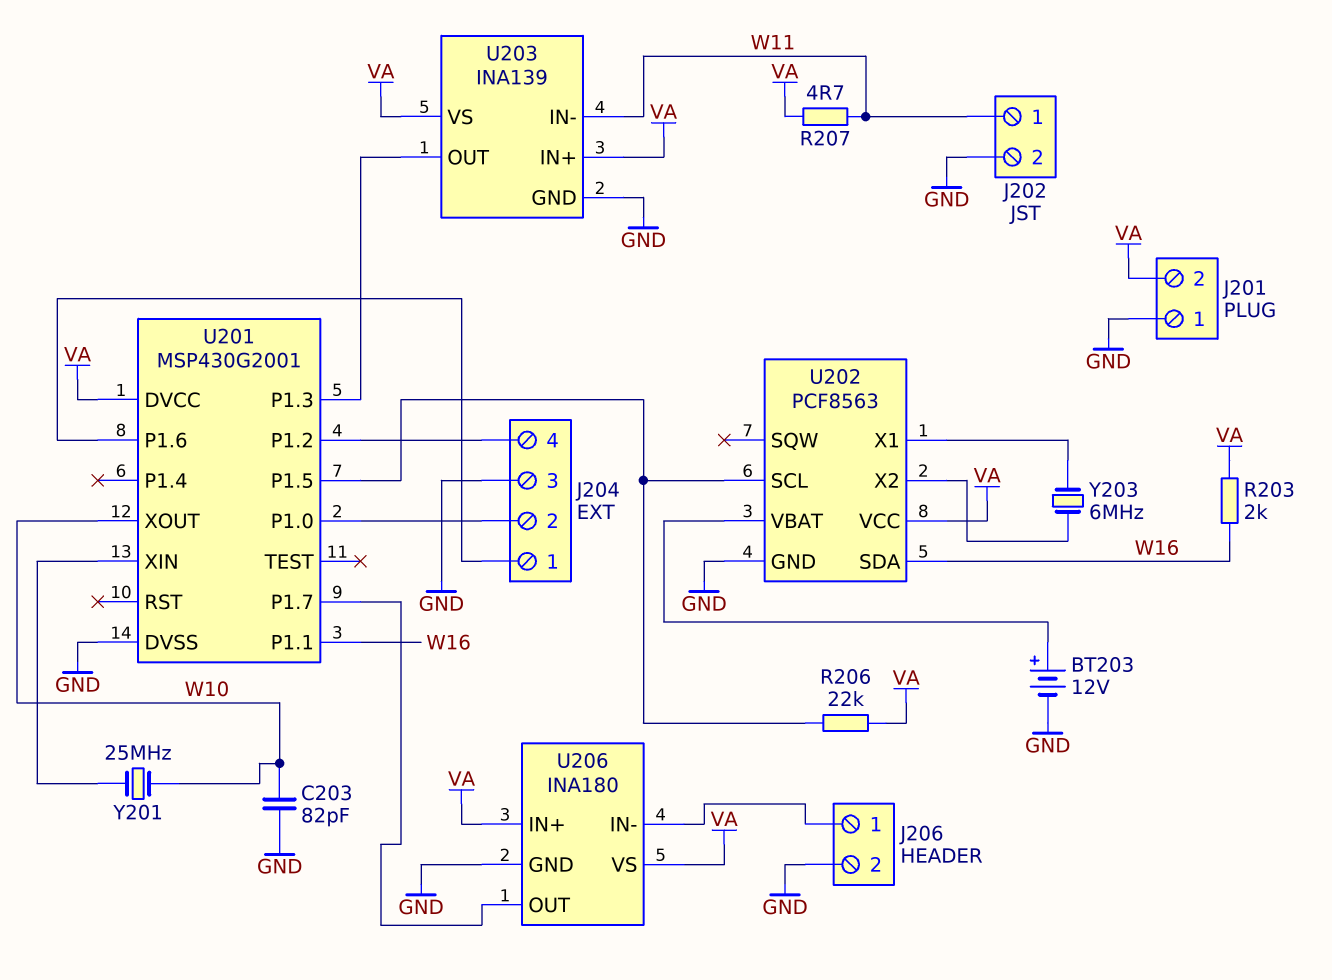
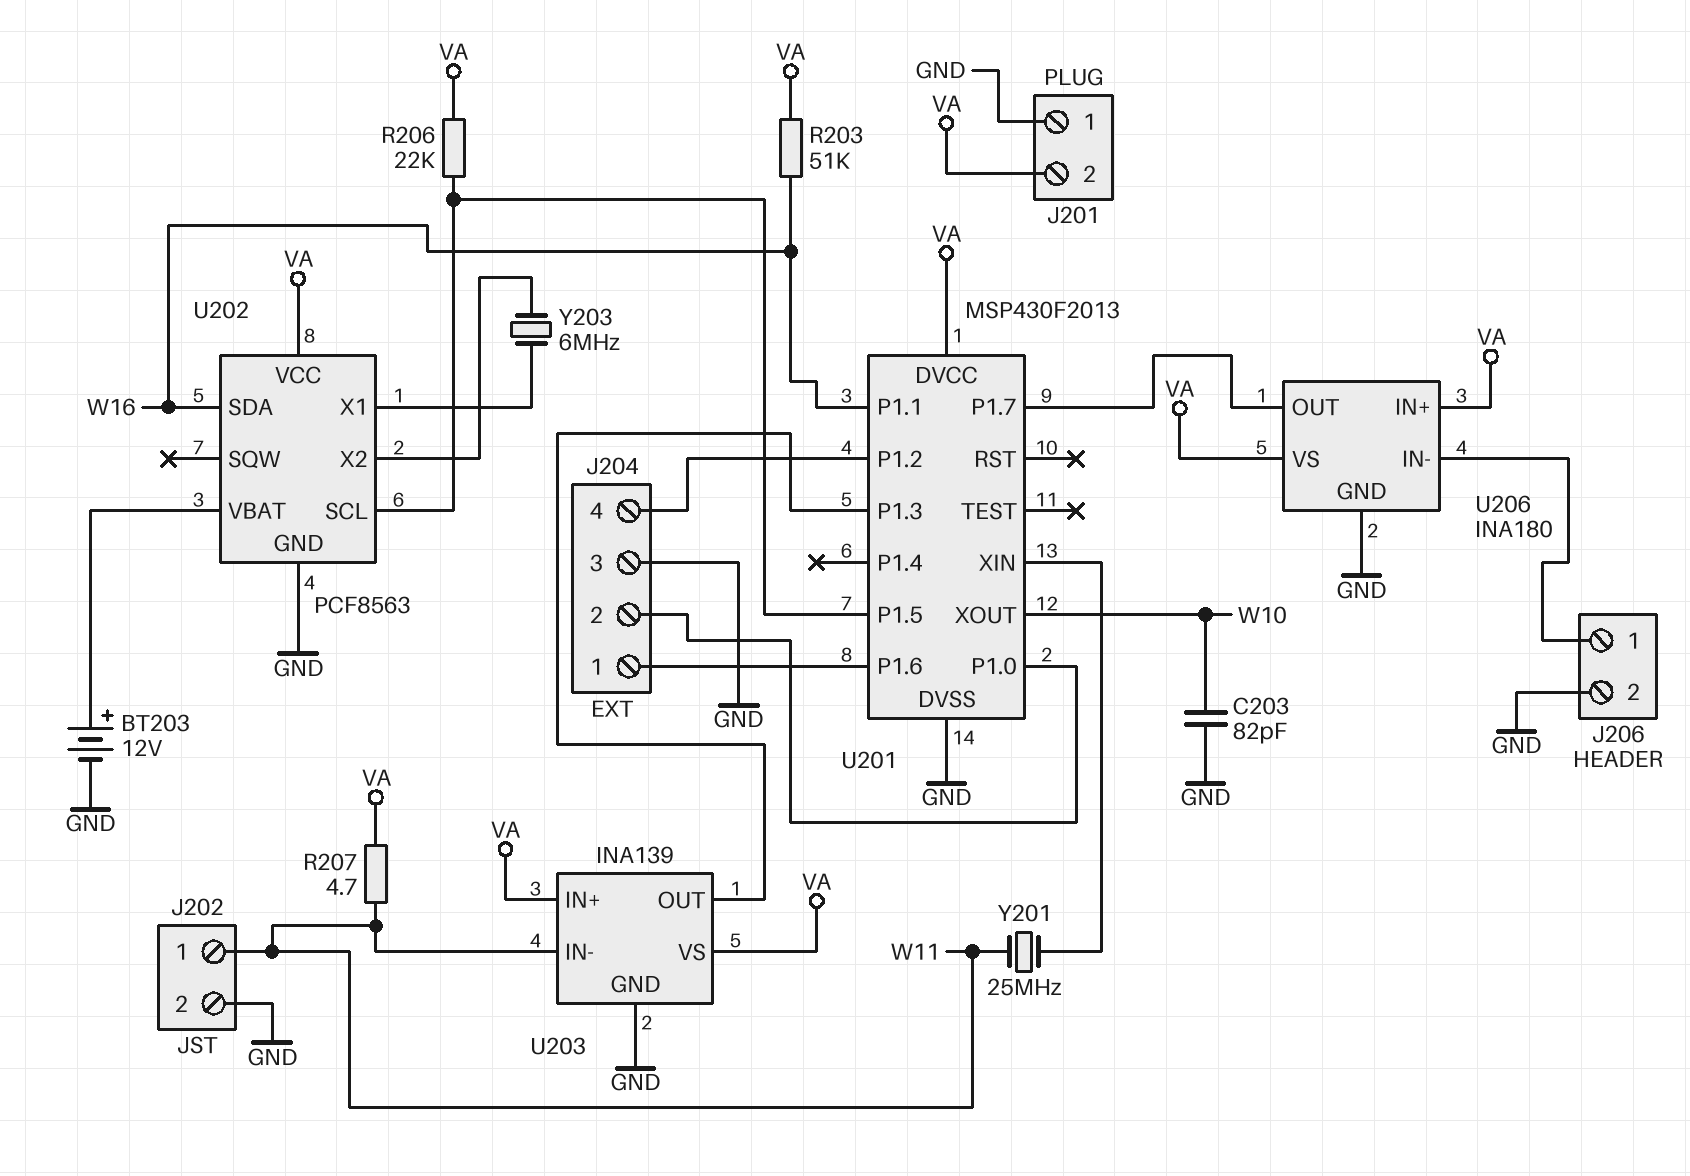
R203: 2k (VA, W16) -> 51k (VA, W16)
U201: MSP430G2001 -> MSP430F2013
Y201: 25MHz (U201/XIN, W10) -> 25MHz (U201/XIN, W11)

